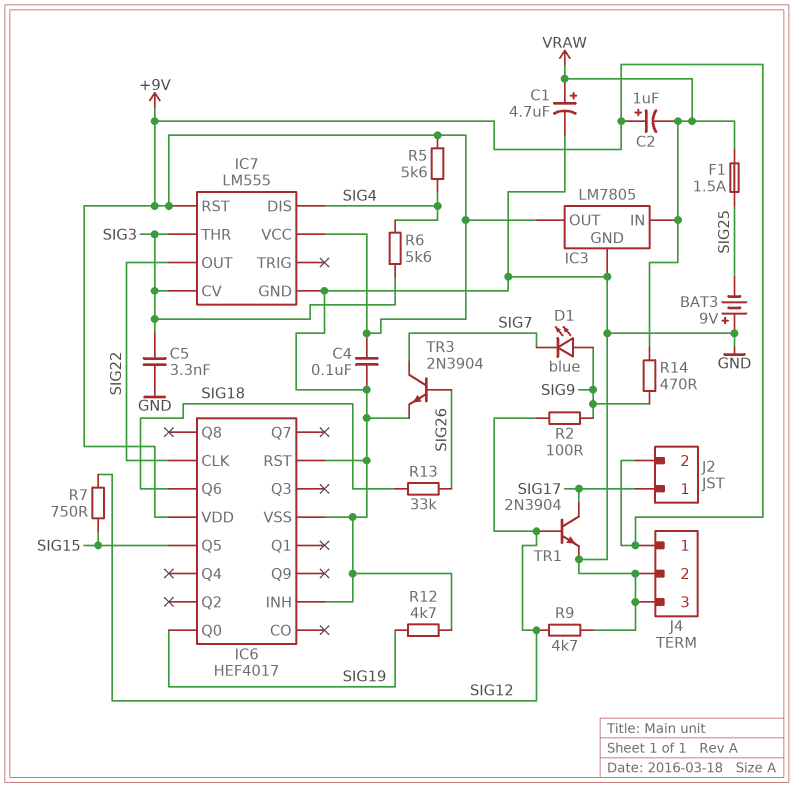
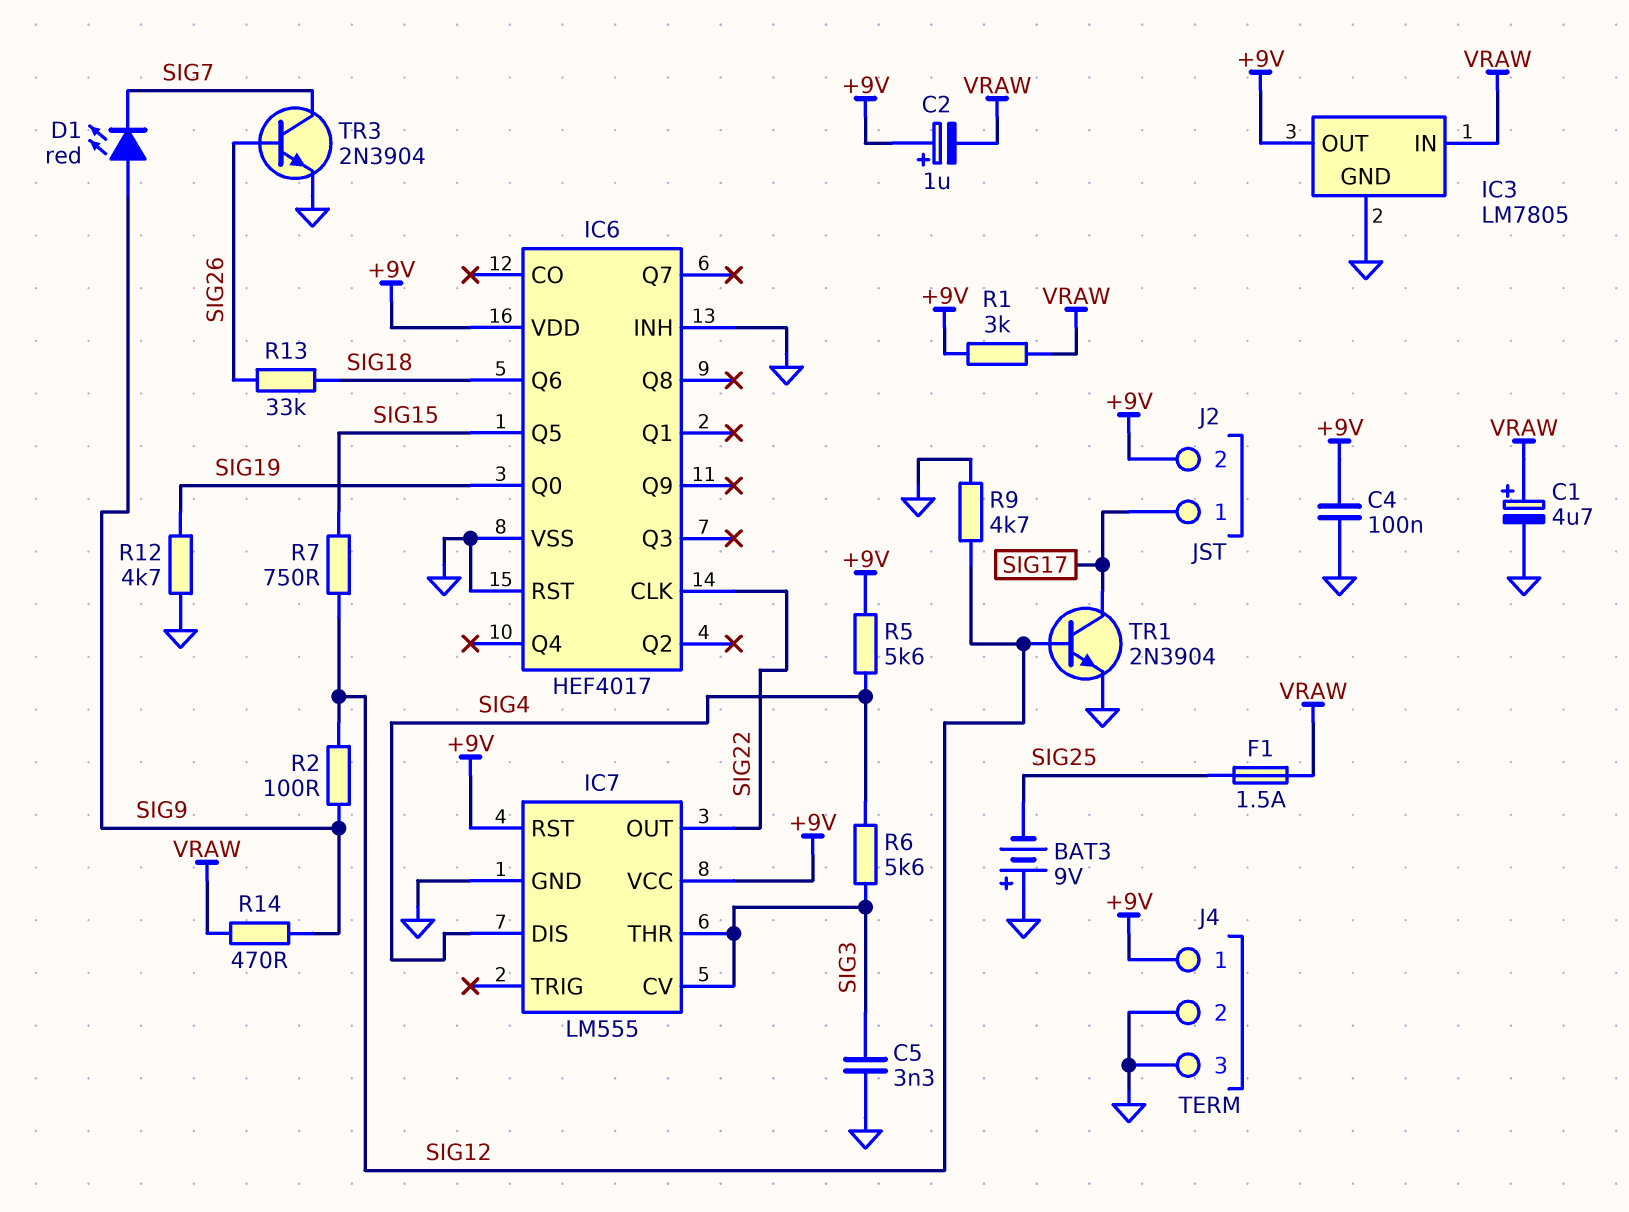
D1: LED blue (A SIG9, K SIG7) -> LED red (A SIG9, K SIG7)
R1: none -> 3k (+9V, VRAW)

